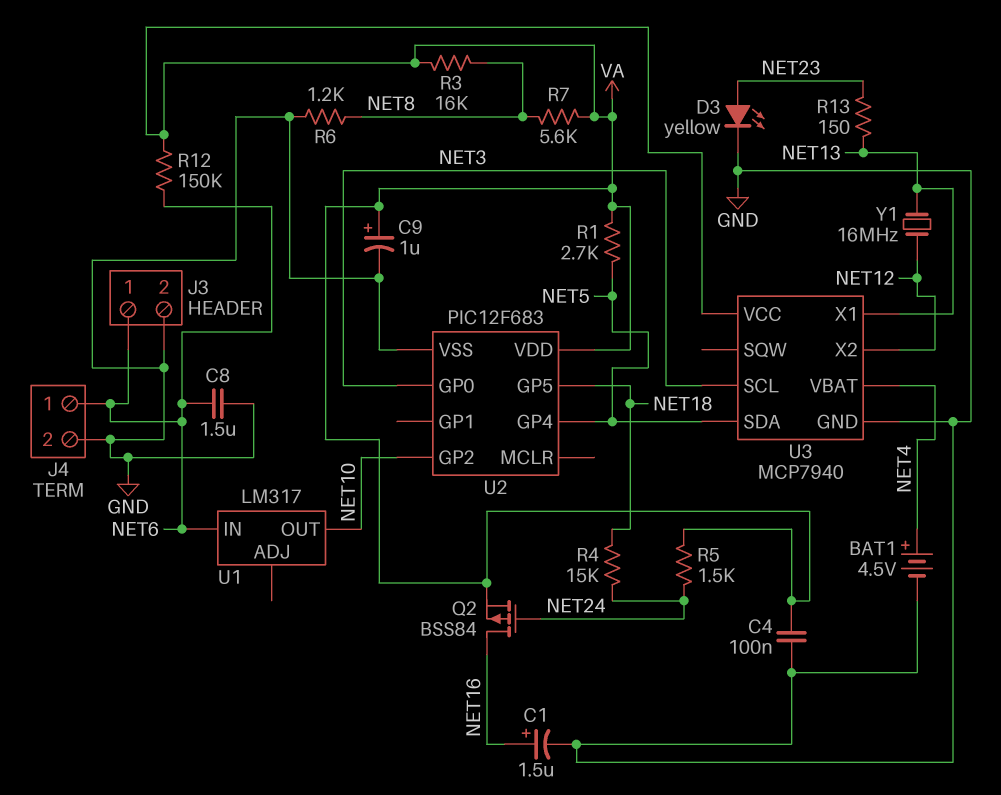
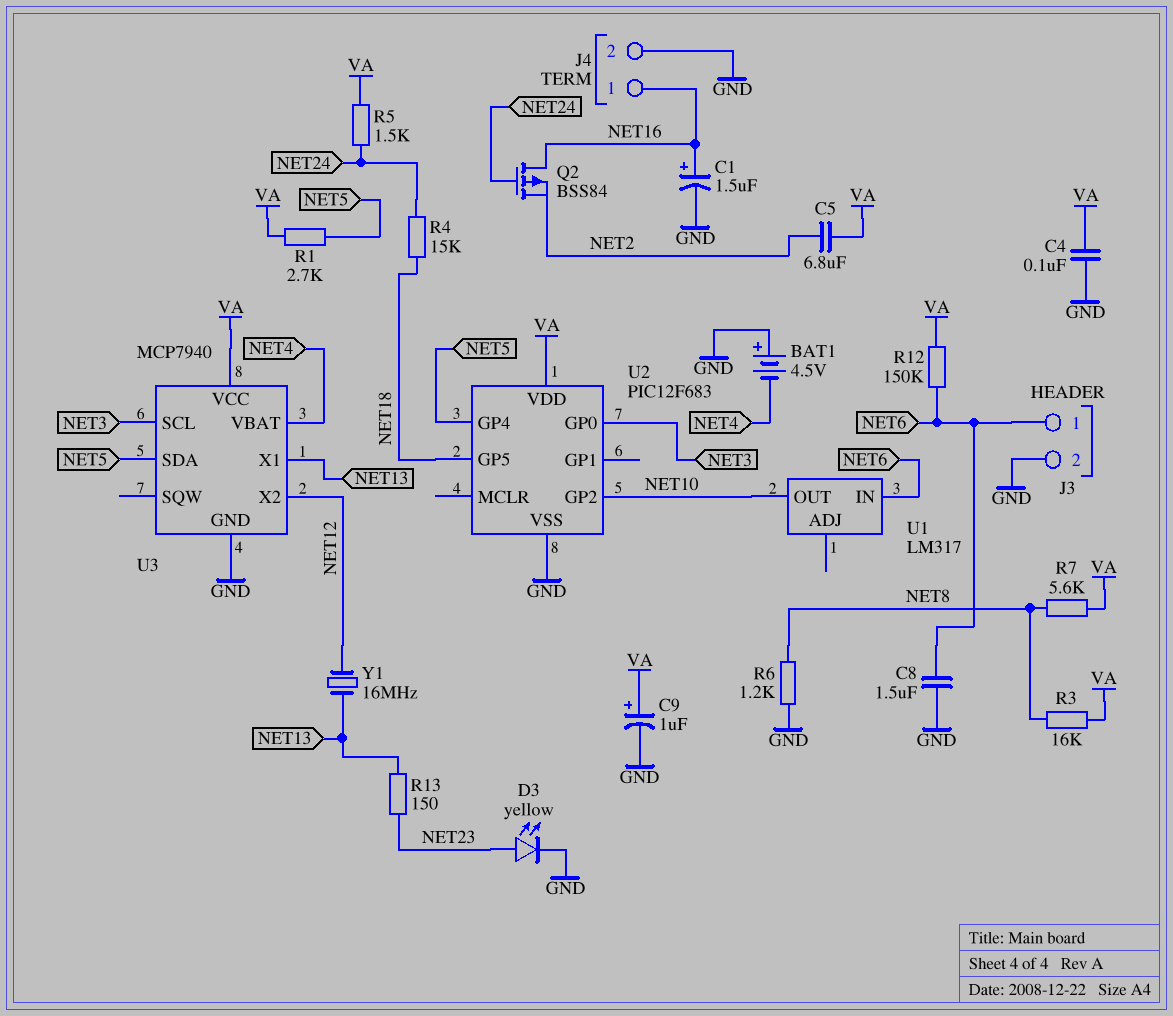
BAT1: 4.5V (plus NET4, minus GND) -> 4.5V (plus GND, minus NET4)
C5: none -> 6.8uF (NET2, VA)
J4 pin 1: NET6 -> NET16
Q2: PMOS BSS84 (G NET24, D NET16, S VA) -> PMOS BSS84 (G NET24, D NET16, S NET2)

